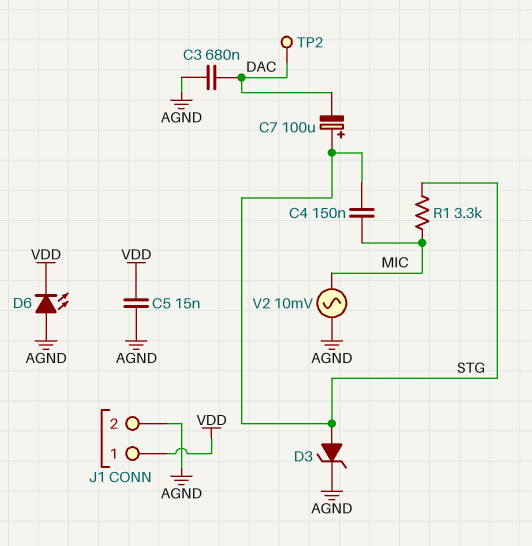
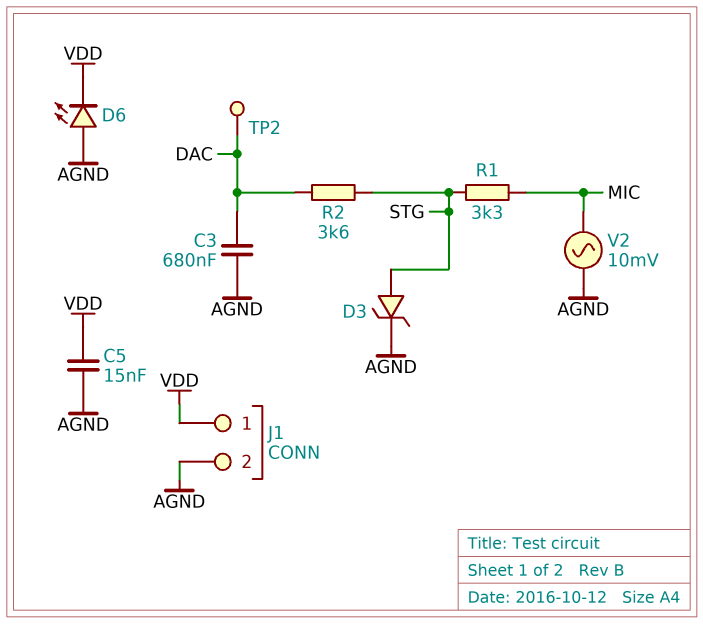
C4: 150nF (MIC, STG) -> none
C7: 100uF (plus STG, minus DAC) -> none
R2: none -> 3.6k (DAC, STG)

